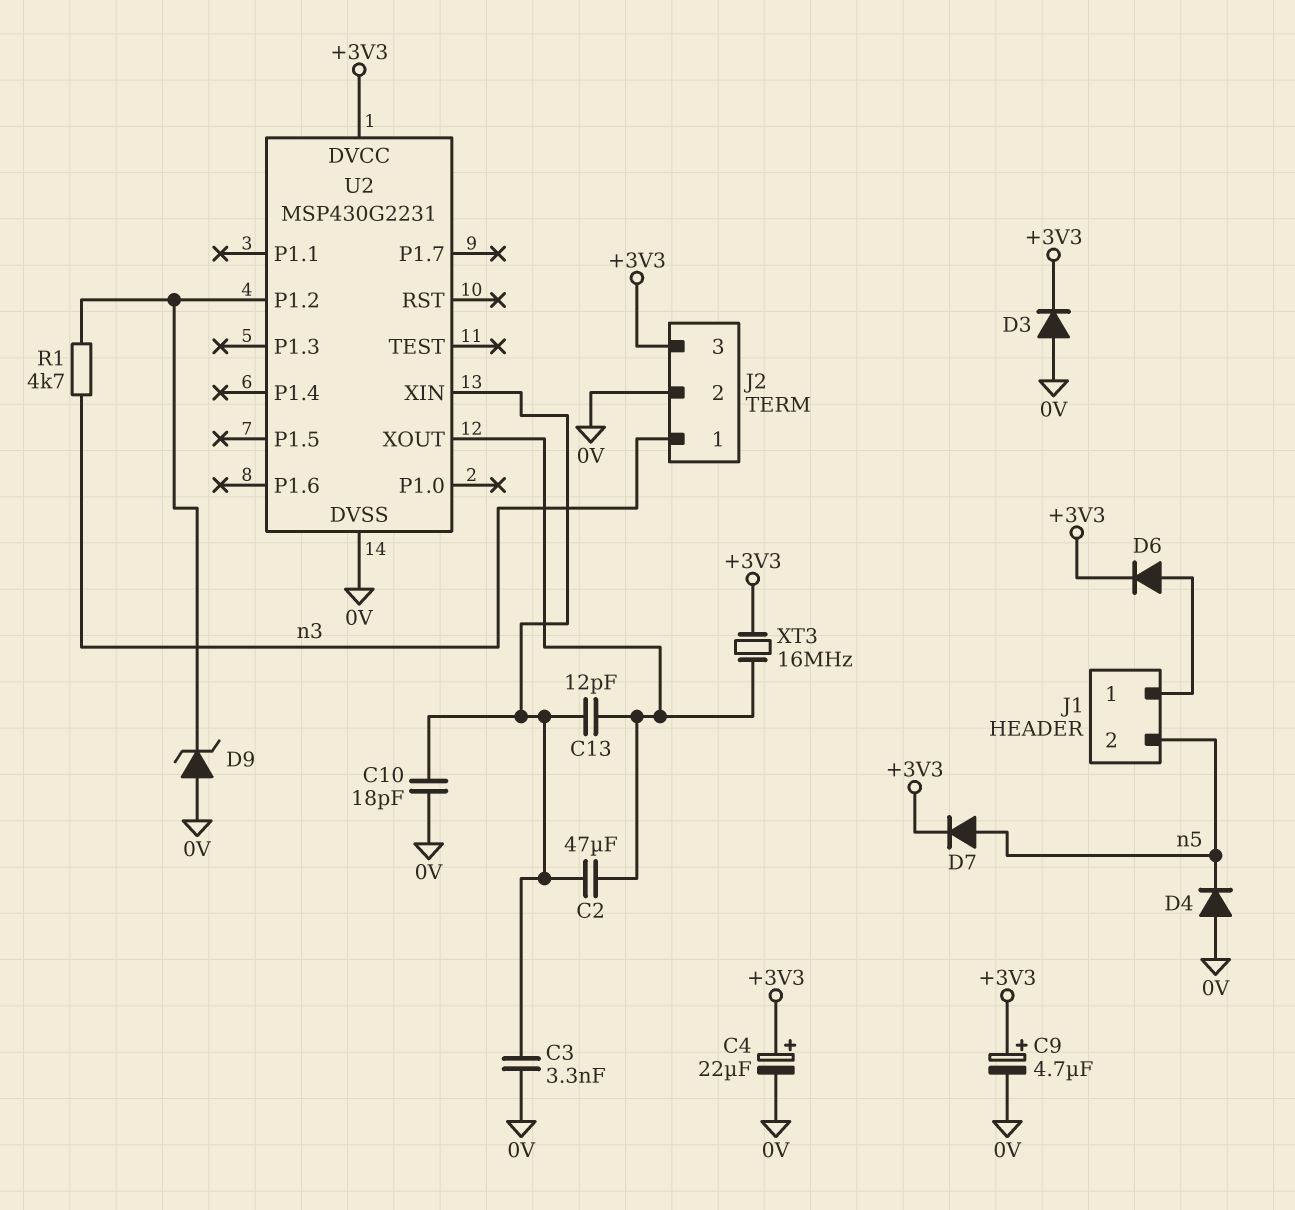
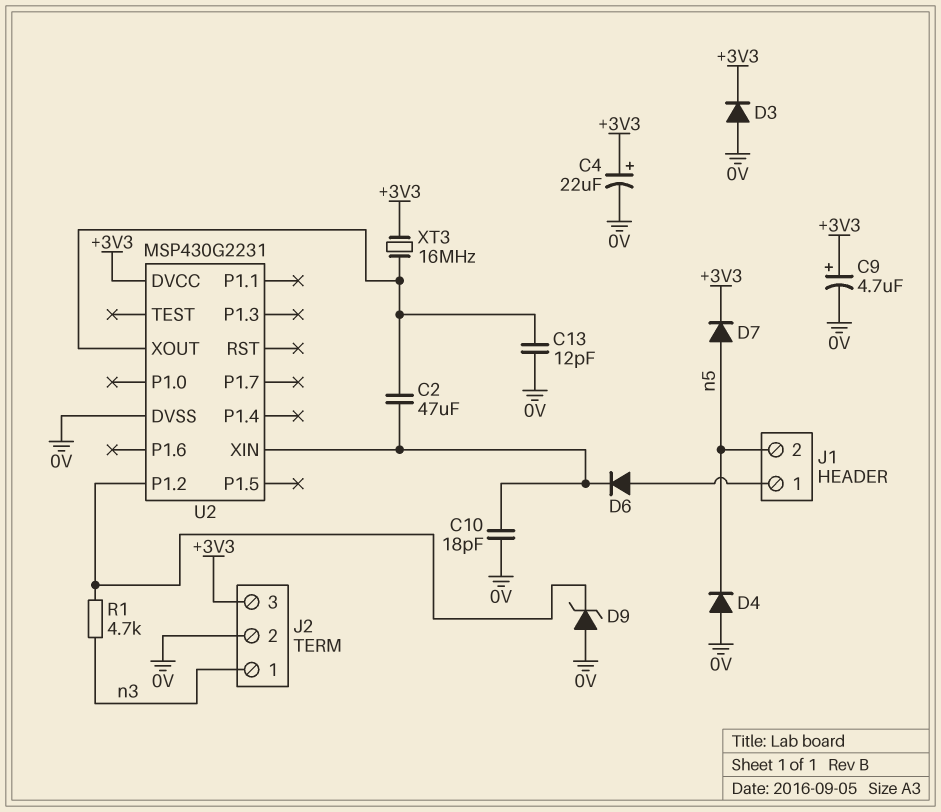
C3: 3.3nF (0V, U2/XIN) -> none
C13: 12pF (U2/XIN, U2/XOUT) -> 12pF (0V, U2/XOUT)
D6: diode (A J1/1, K +3V3) -> diode (A J1/1, K U2/XIN)

